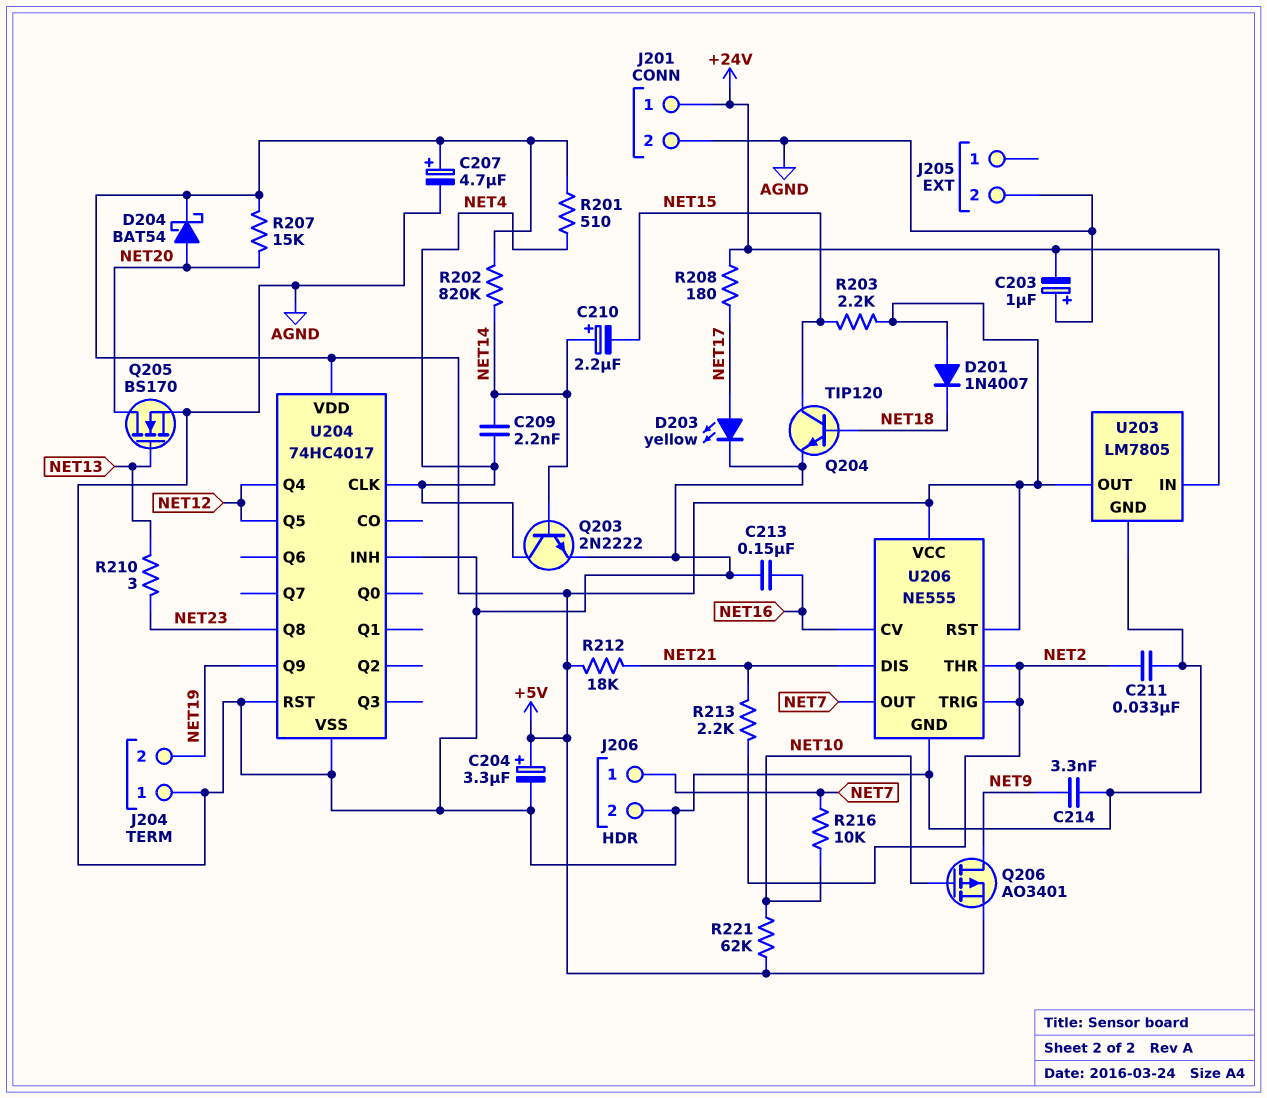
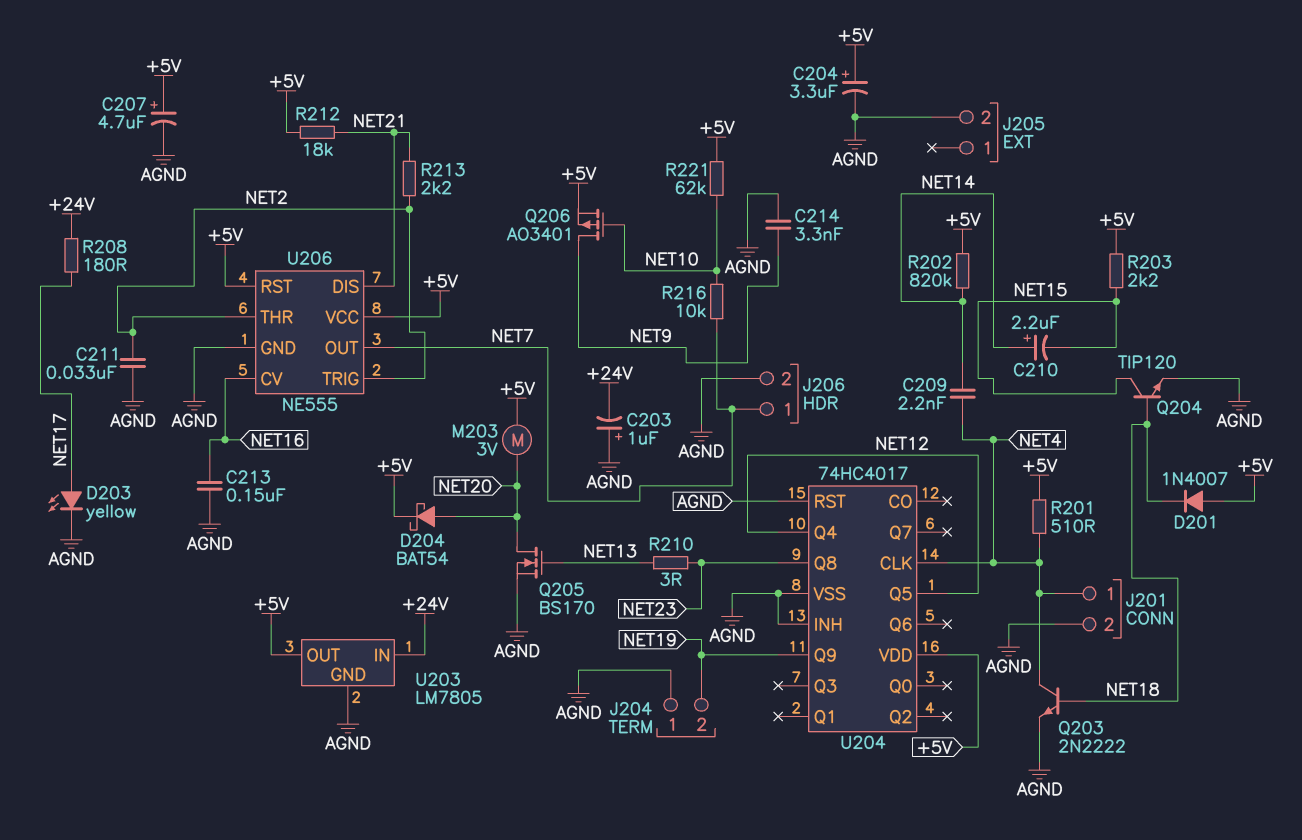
J201 pin 1: +24V -> NET4
M203: none -> motor 3V (+5V, NET20)
Q203: NPN 2N2222 (B NET14, C NET4, E AGND) -> NPN 2N2222 (B NET18, C NET4, E AGND)
R207: 15k (+5V, NET20) -> none

